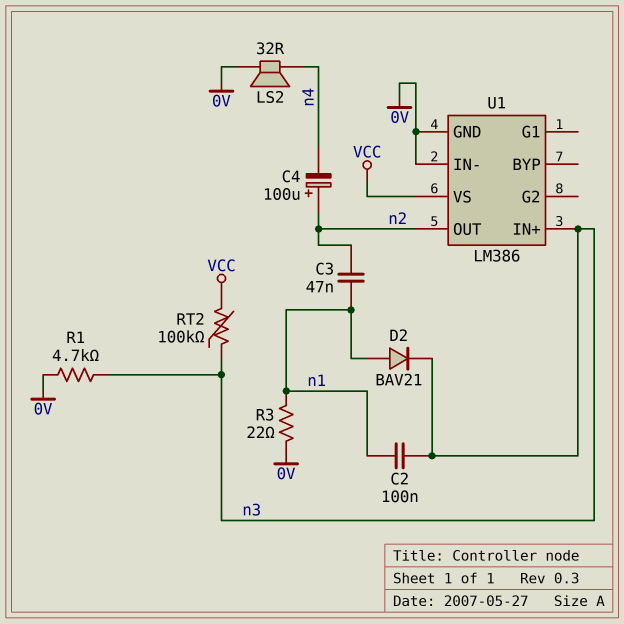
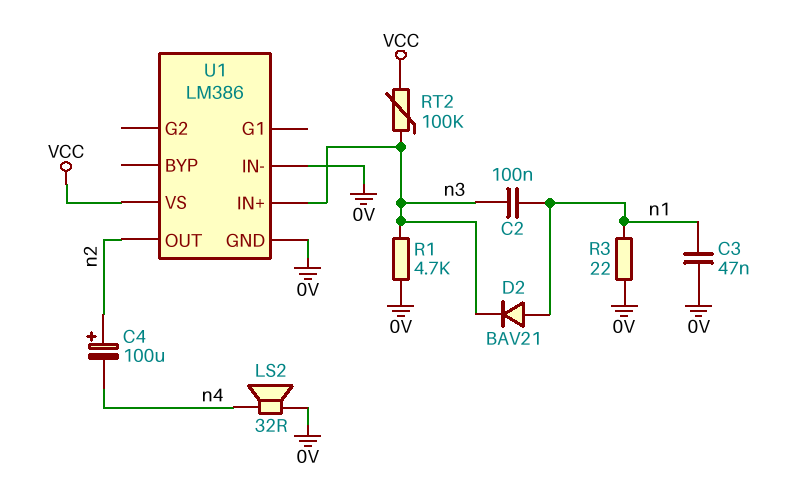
C3: 47nF (n1, n2) -> 47nF (0V, n1)

